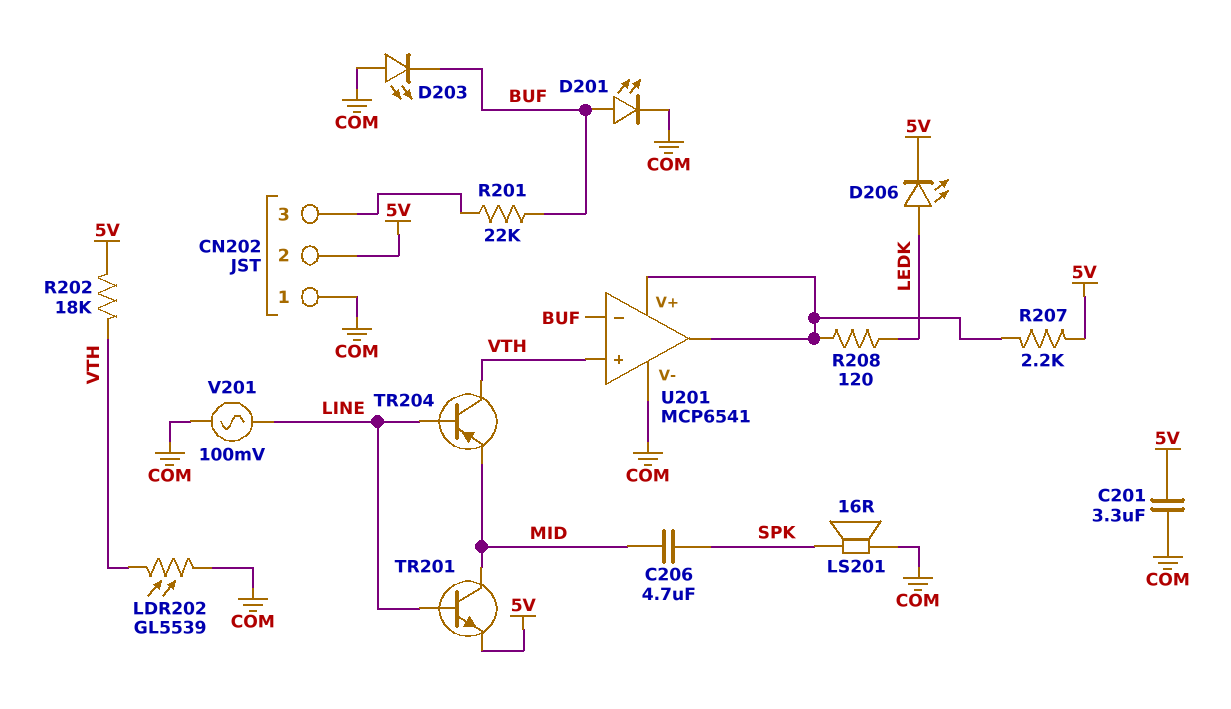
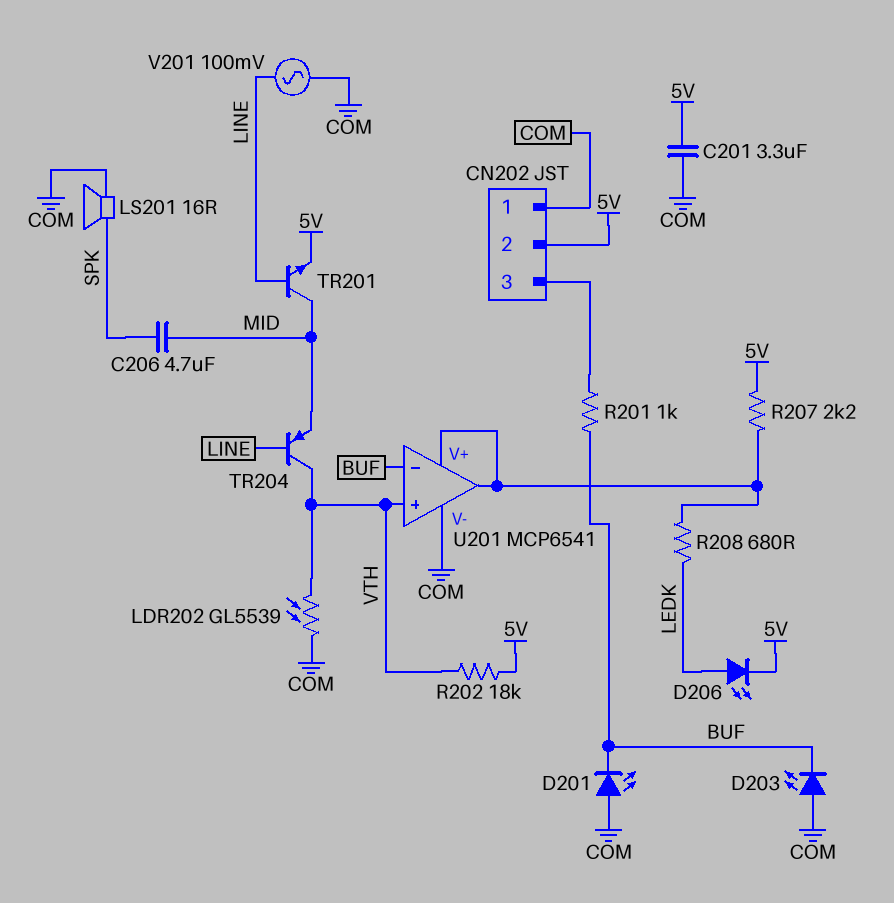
D201: LED (A BUF, K COM) -> LED (A COM, K BUF)
R201: 22k (BUF, CN202/3) -> 1k (BUF, CN202/3)
R208: 120 (LEDK, U201/V+) -> 680 (LEDK, U201/V+)

